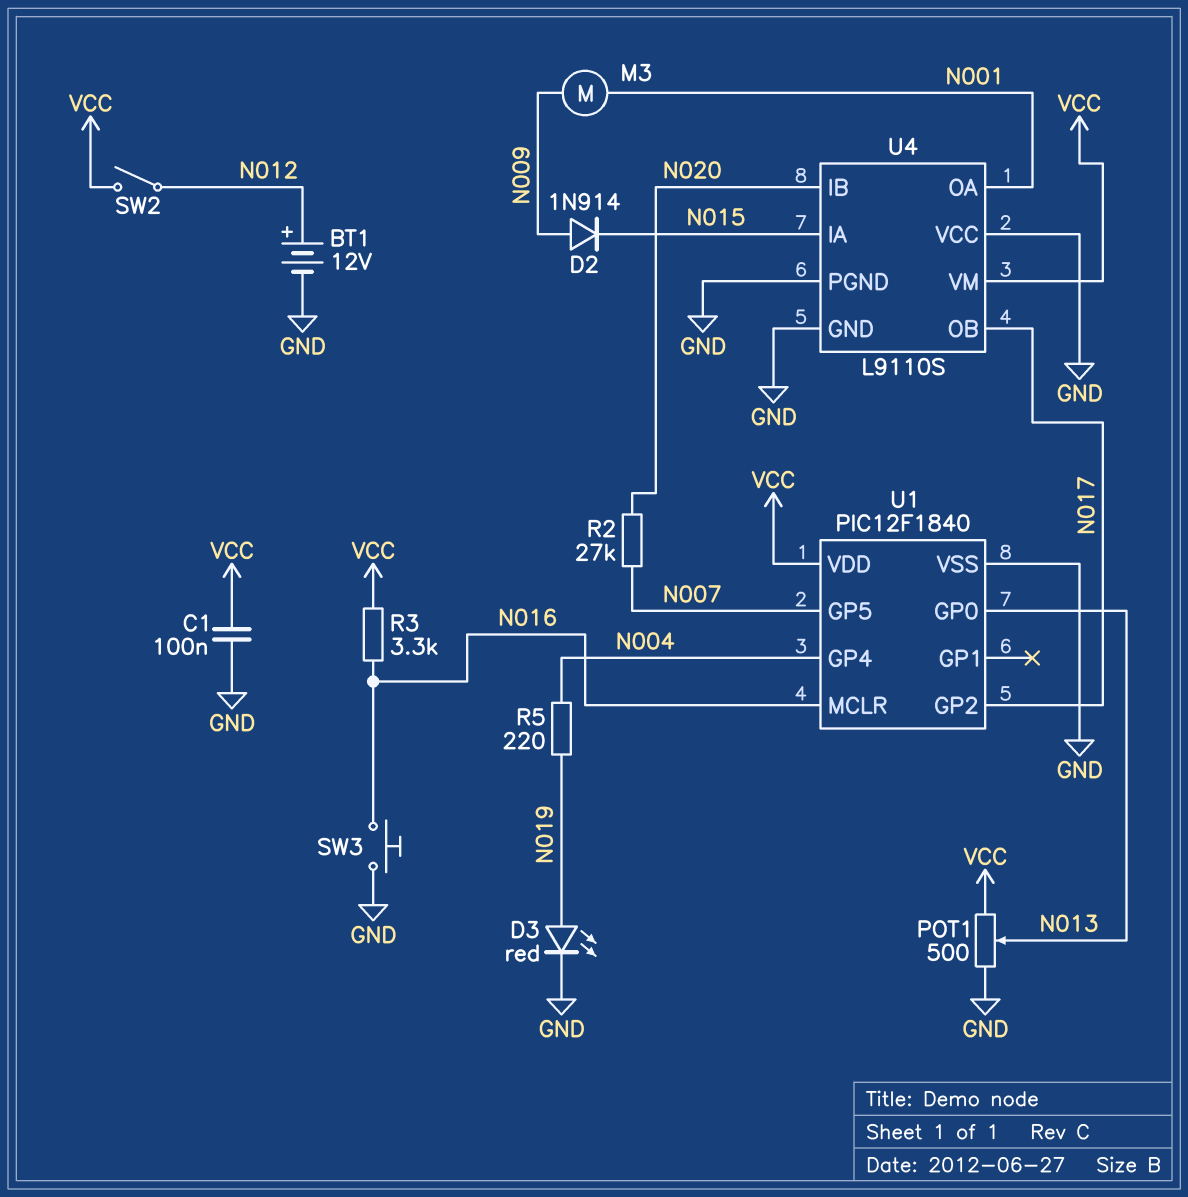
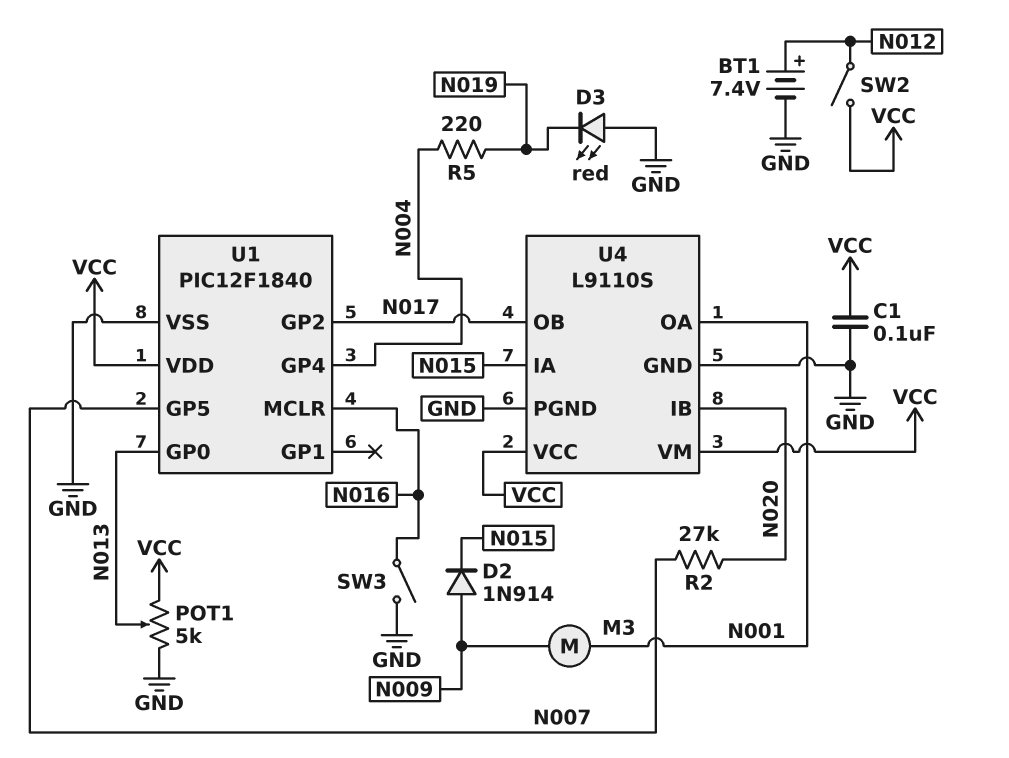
BT1: 12V (plus N012, minus GND) -> 7.4V (plus N012, minus GND)
D3: LED red (A N019, K GND) -> LED red (A GND, K N019)
POT1: 500 (GND, VCC, wiper N013) -> 5k (GND, VCC, wiper N013)
R3: 3.3k (N016, VCC) -> none
SW3: button (GND, N016) -> switch (GND, N016)
U4 pin VCC: GND -> VCC

